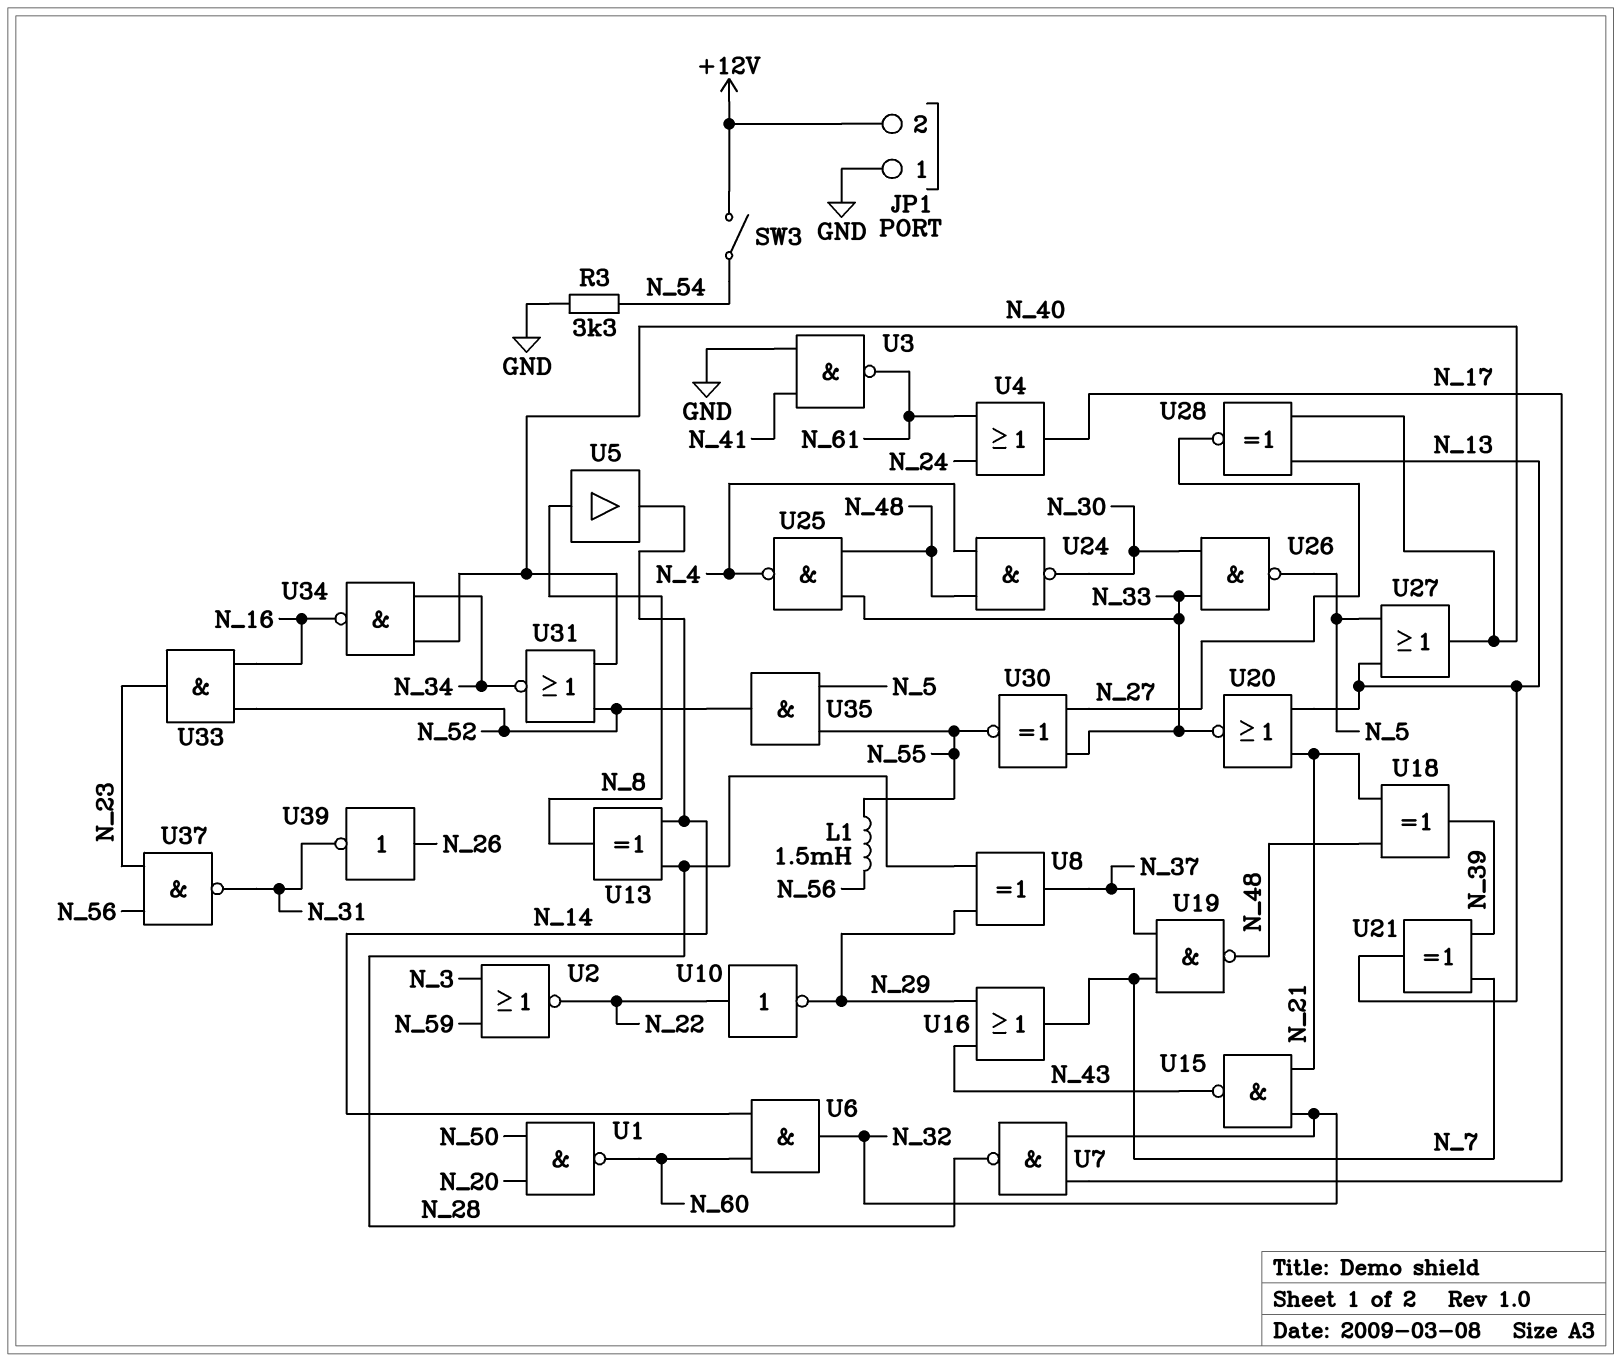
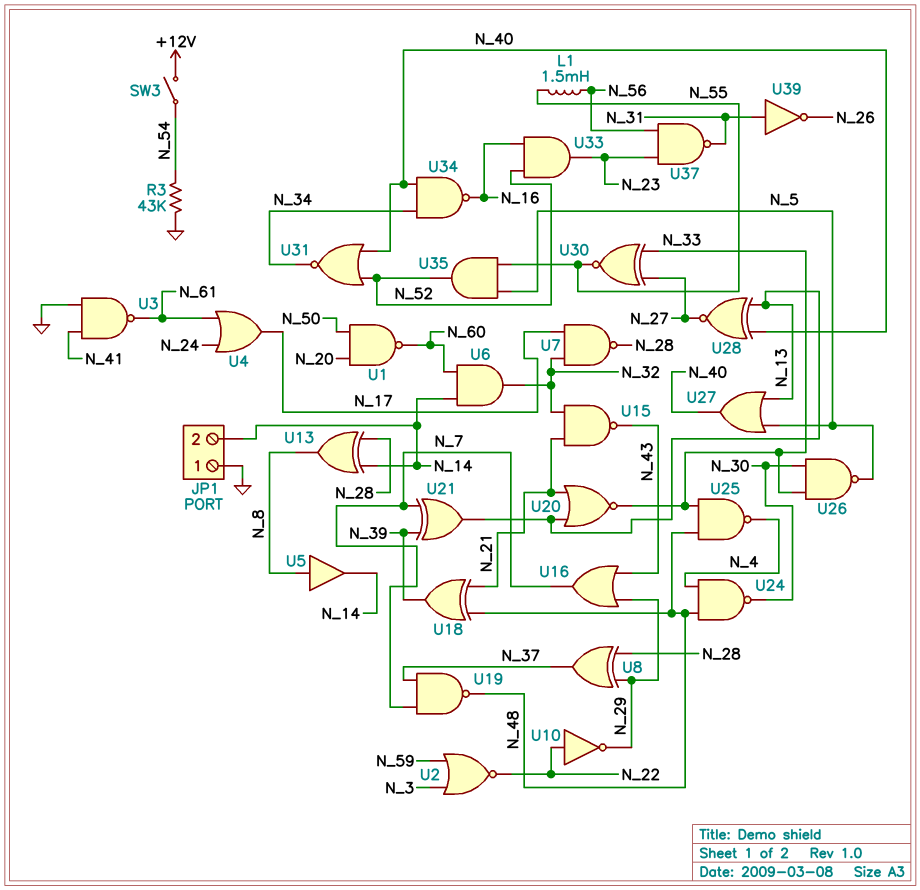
JP1 pin 2: +12V -> N_14
R3: 3.3k (GND, N_54) -> 43k (GND, N_54)
U39: NOT (in N_26, out N_31) -> NOT (in N_31, out N_26)

